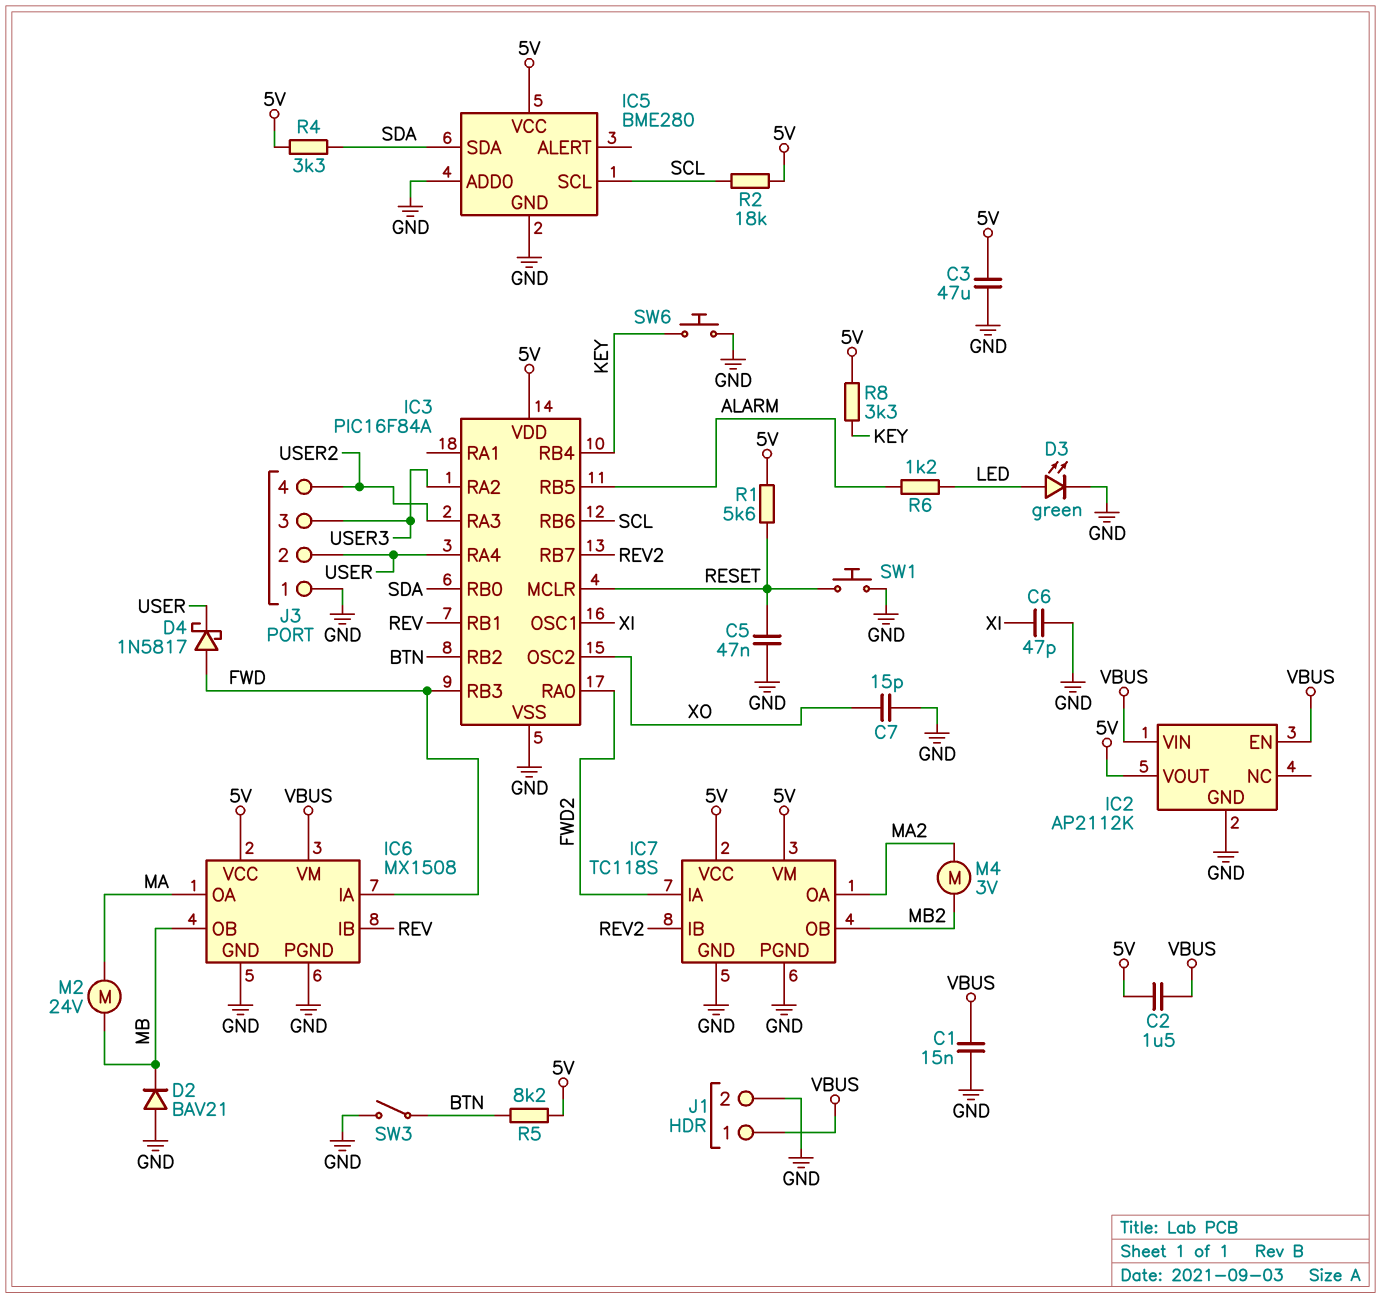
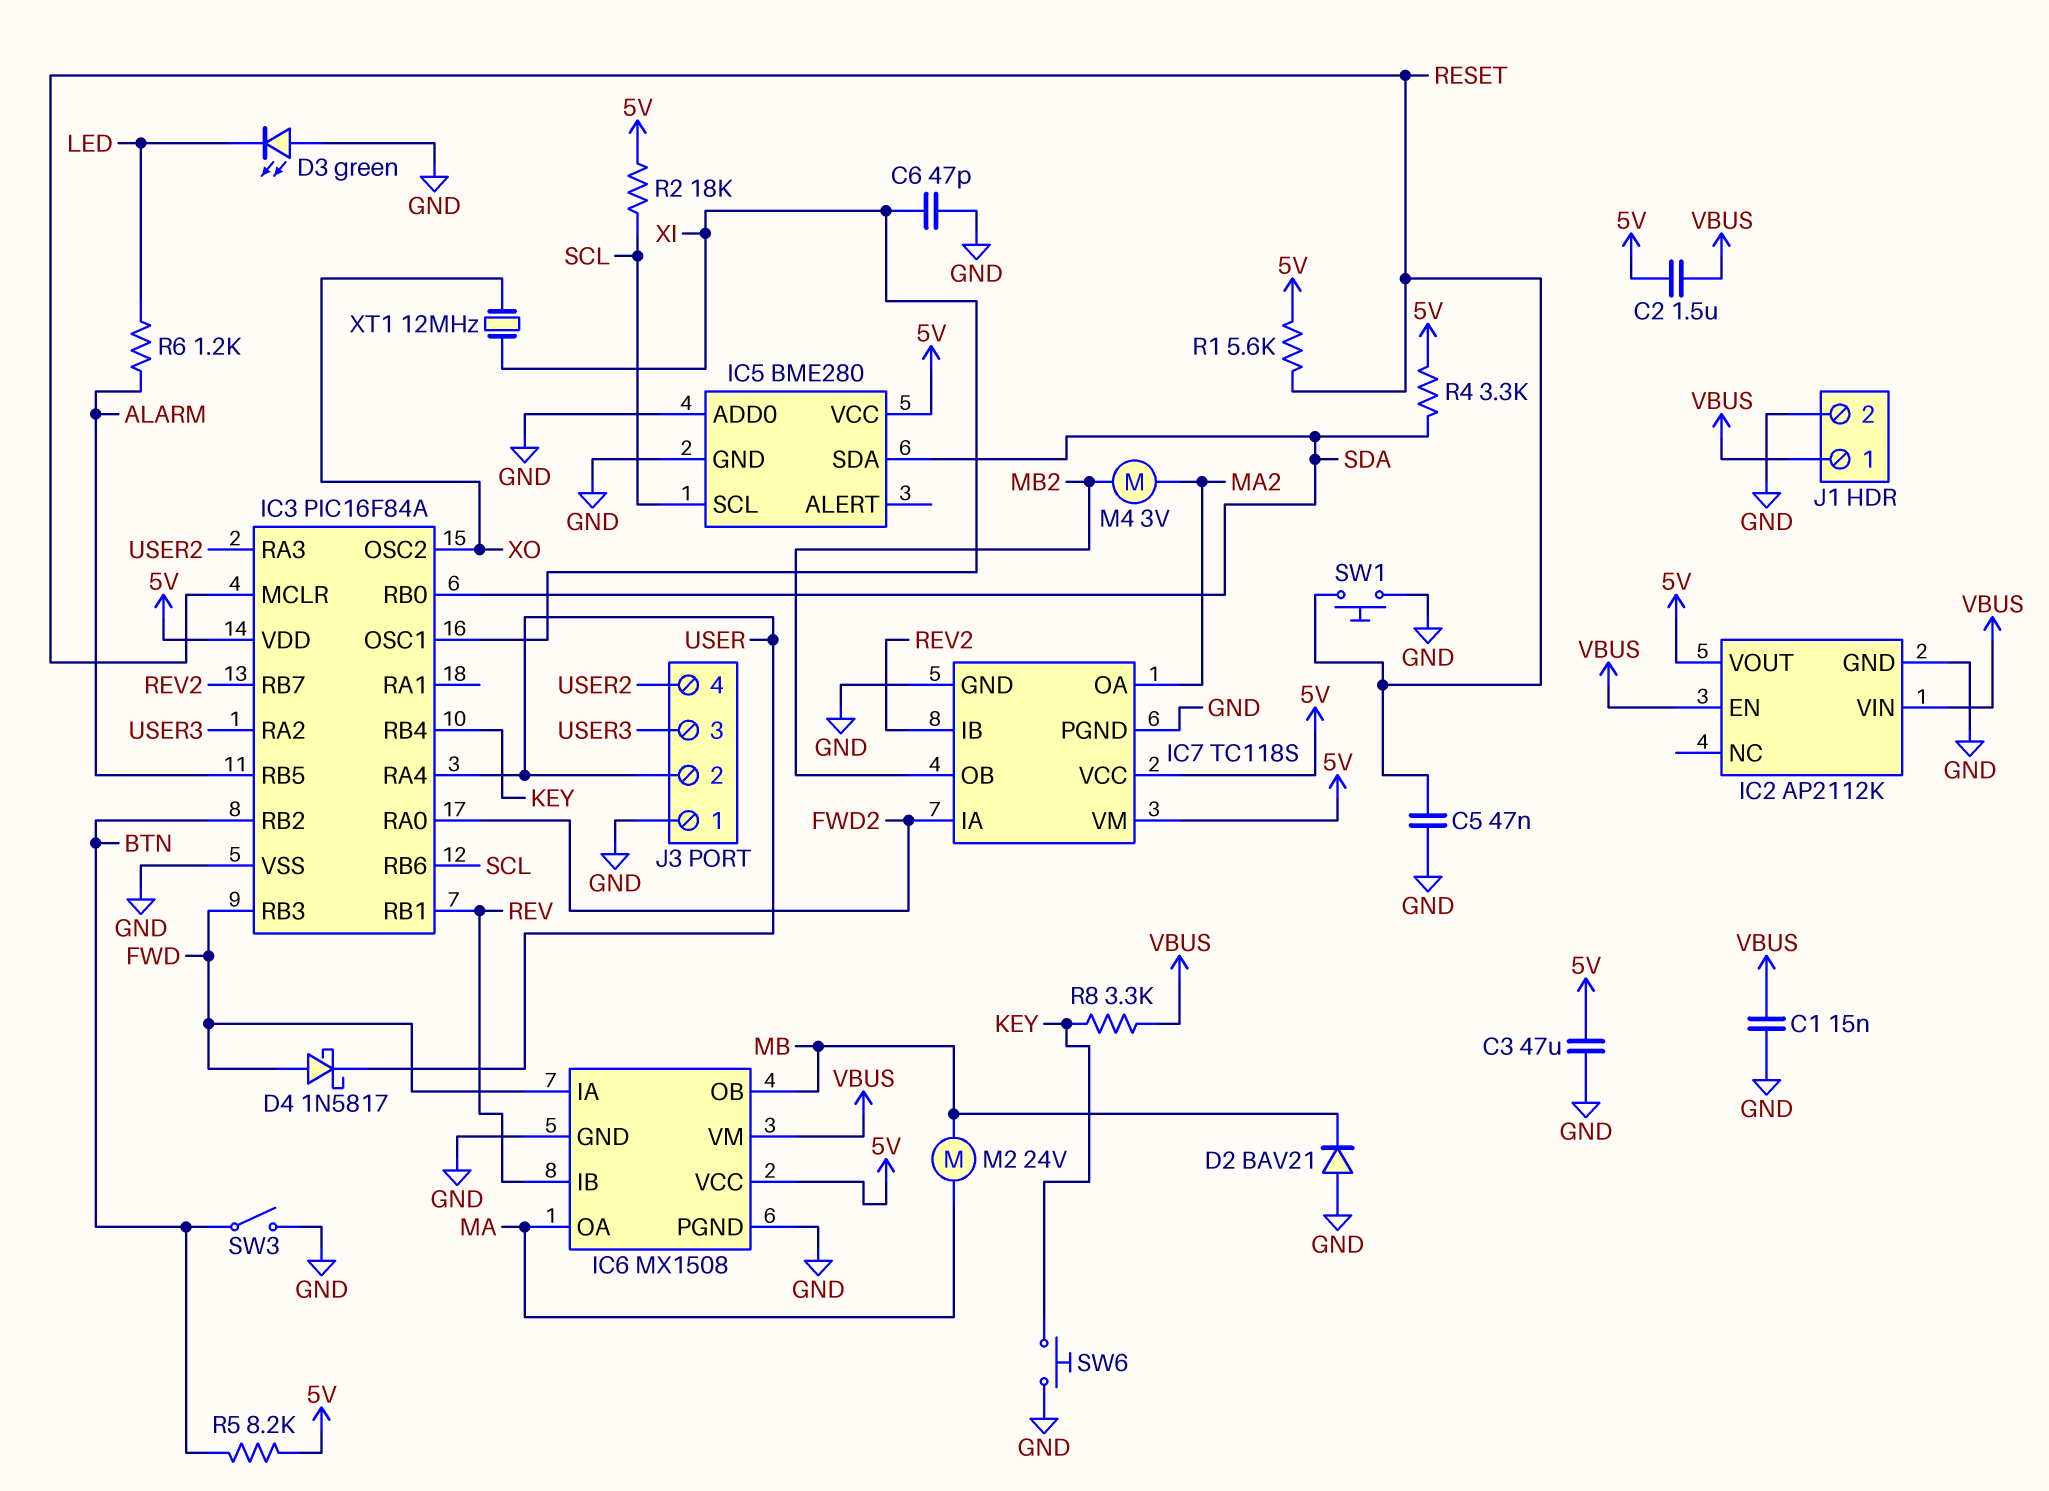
C7: 15pF (GND, XO) -> none
D3: LED green (A LED, K GND) -> LED green (A GND, K LED)
R8: 3.3k (5V, KEY) -> 3.3k (KEY, VBUS)
XT1: none -> 12MHz (XI, XO)

